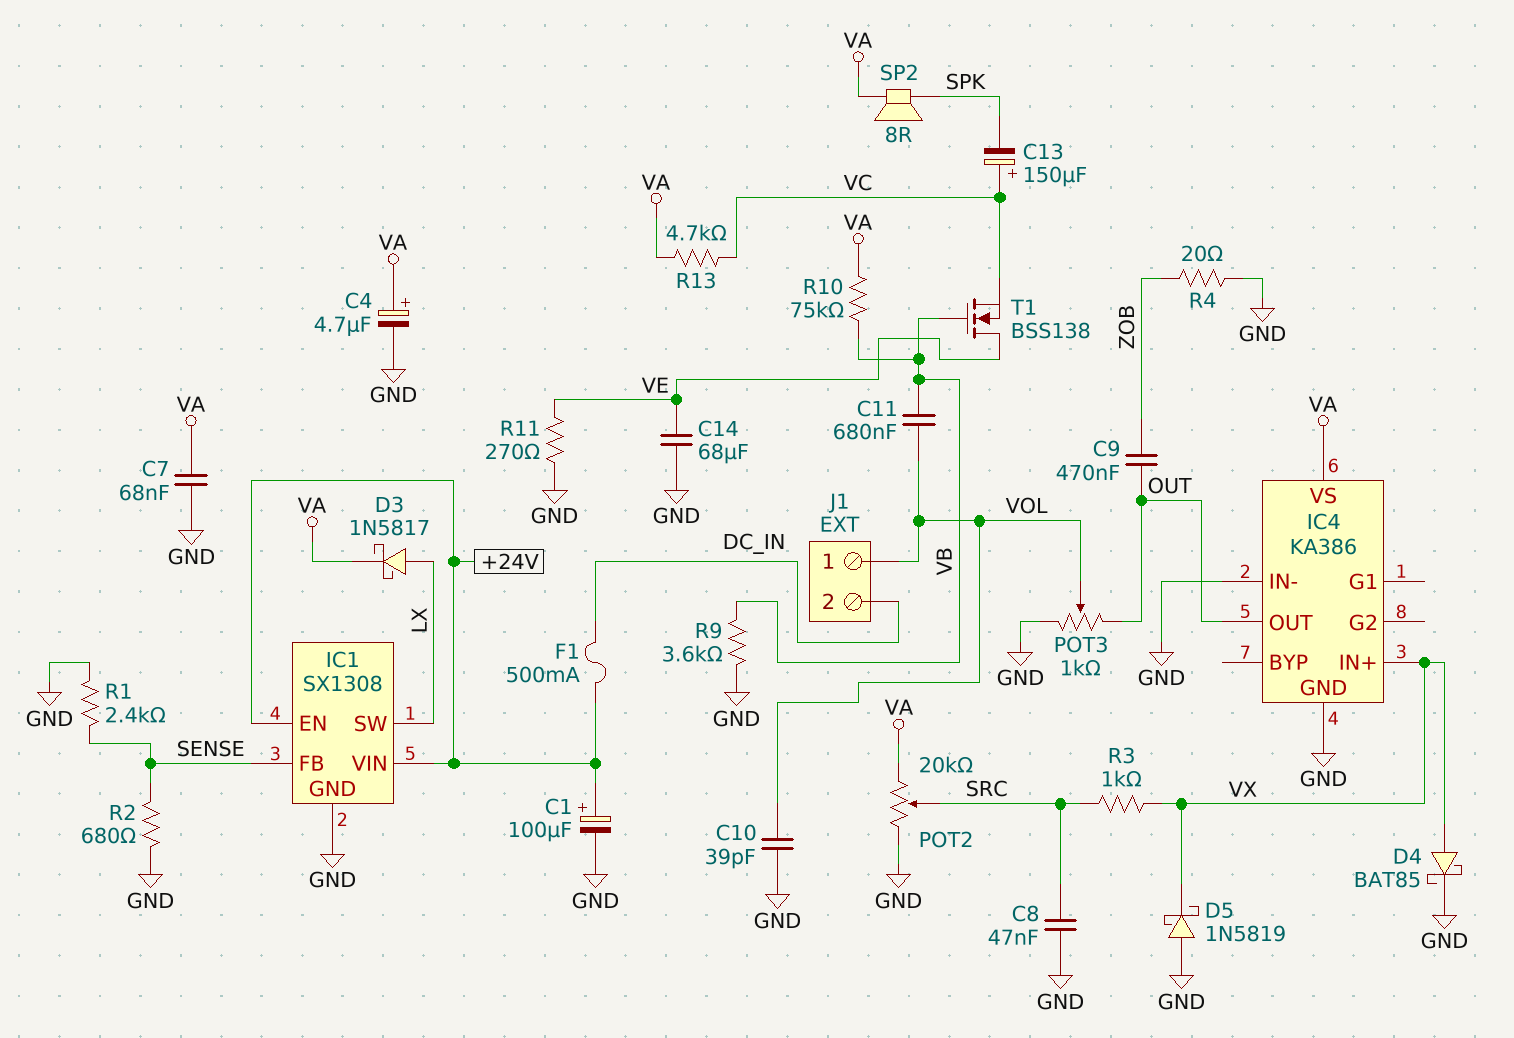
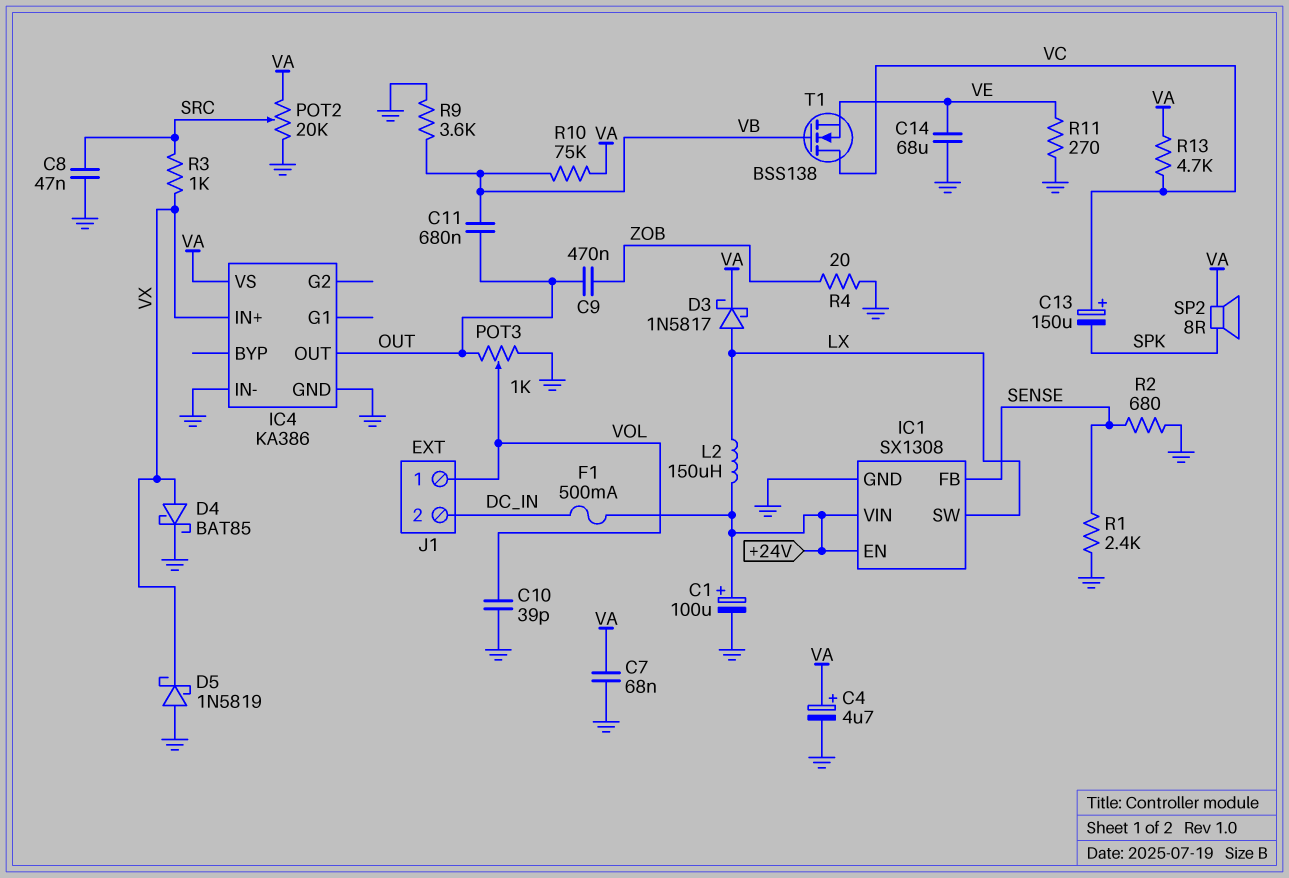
C11: 680nF (VB, VOL) -> 680nF (OUT, VB)
L2: none -> 150uH (+24V, LX)
T1: NMOS BSS138 (G VB, D VE, S VC) -> NMOS BSS138 (G VB, D VC, S VE)

